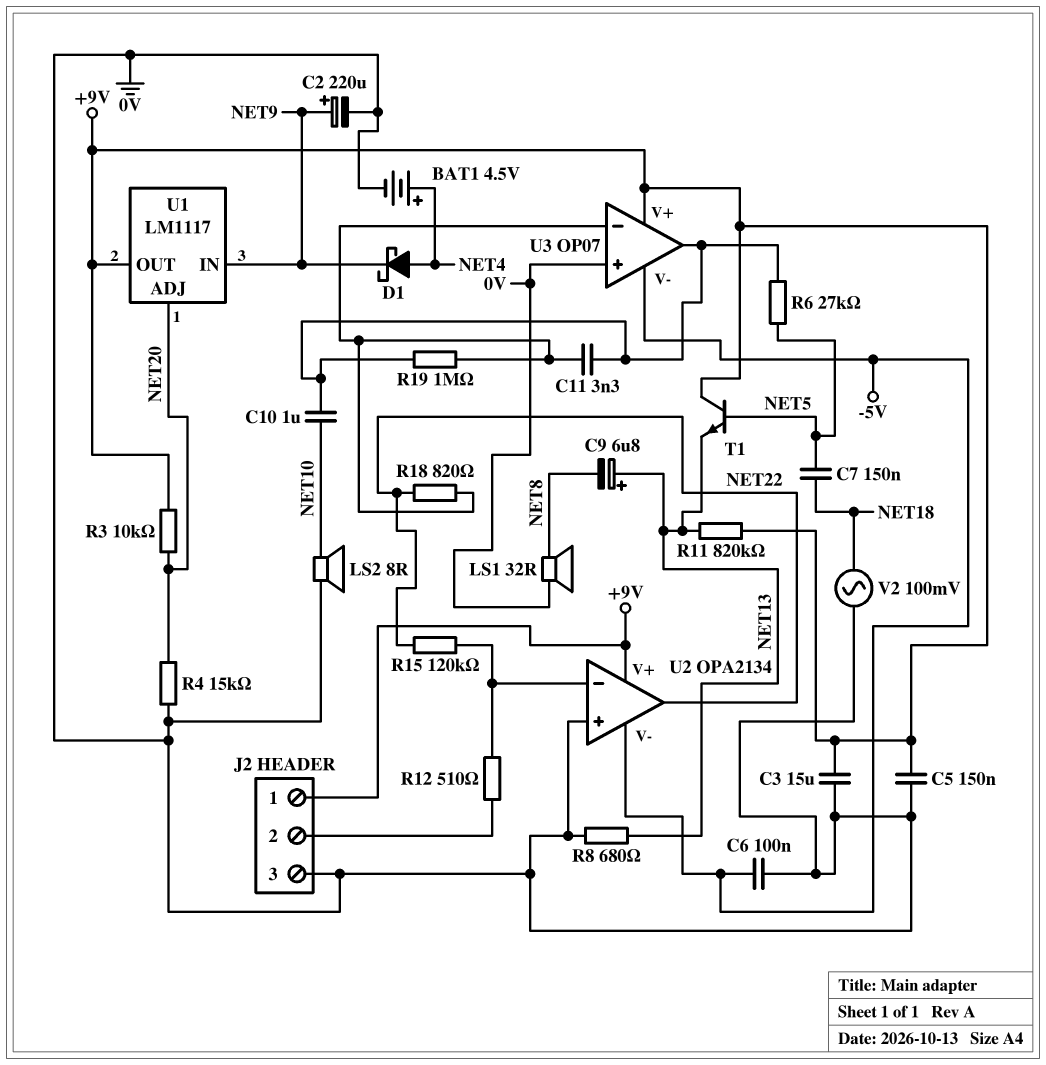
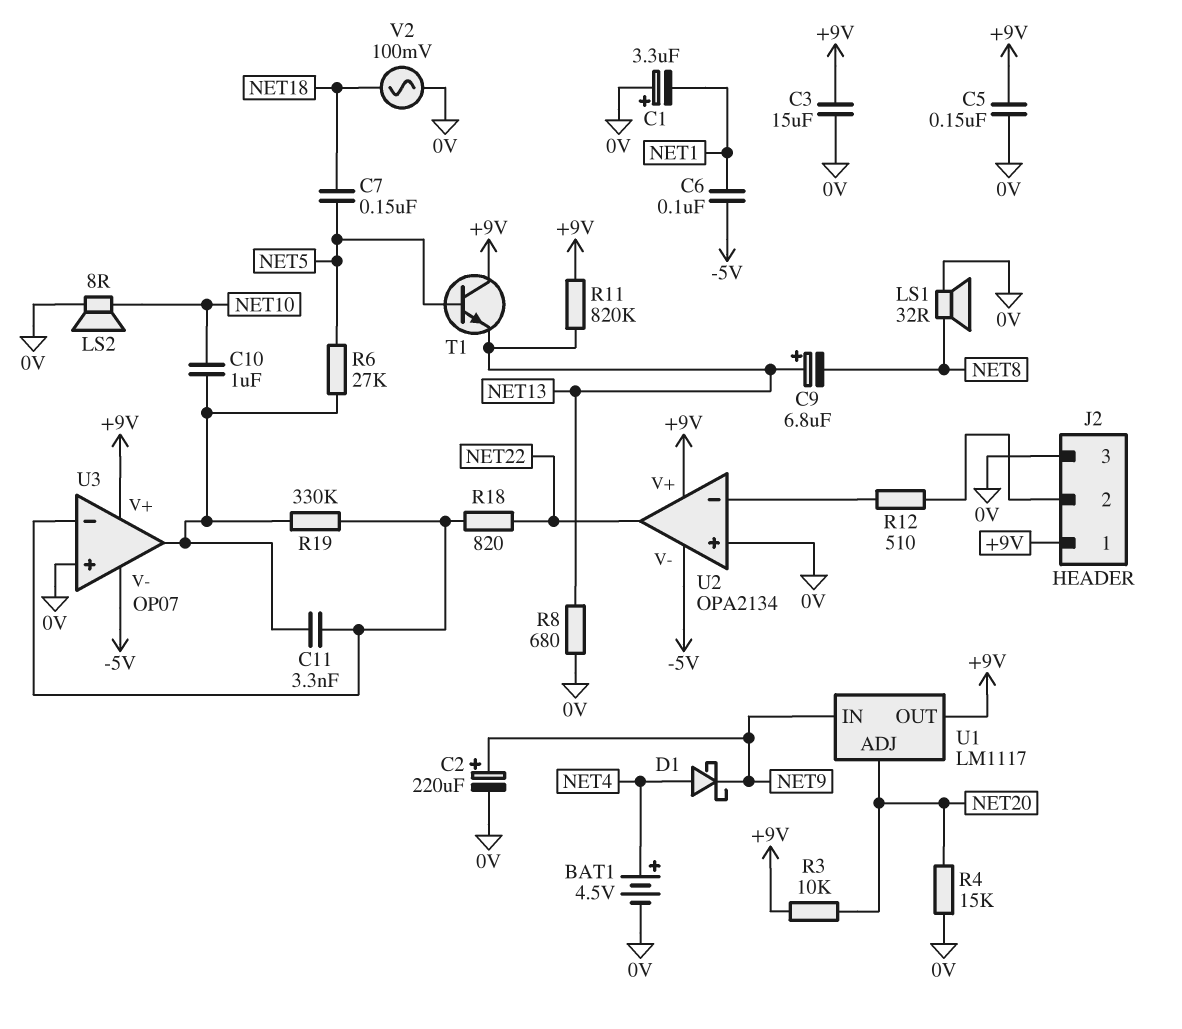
C1: none -> 3.3uF (plus 0V, minus NET1)
C6: 100nF (-5V, 0V) -> 100nF (-5V, NET1)
R15: 120k (NET22, U2/in-) -> none
R19: 1M (U3/in-, U3/out) -> 330k (U3/in-, U3/out)

